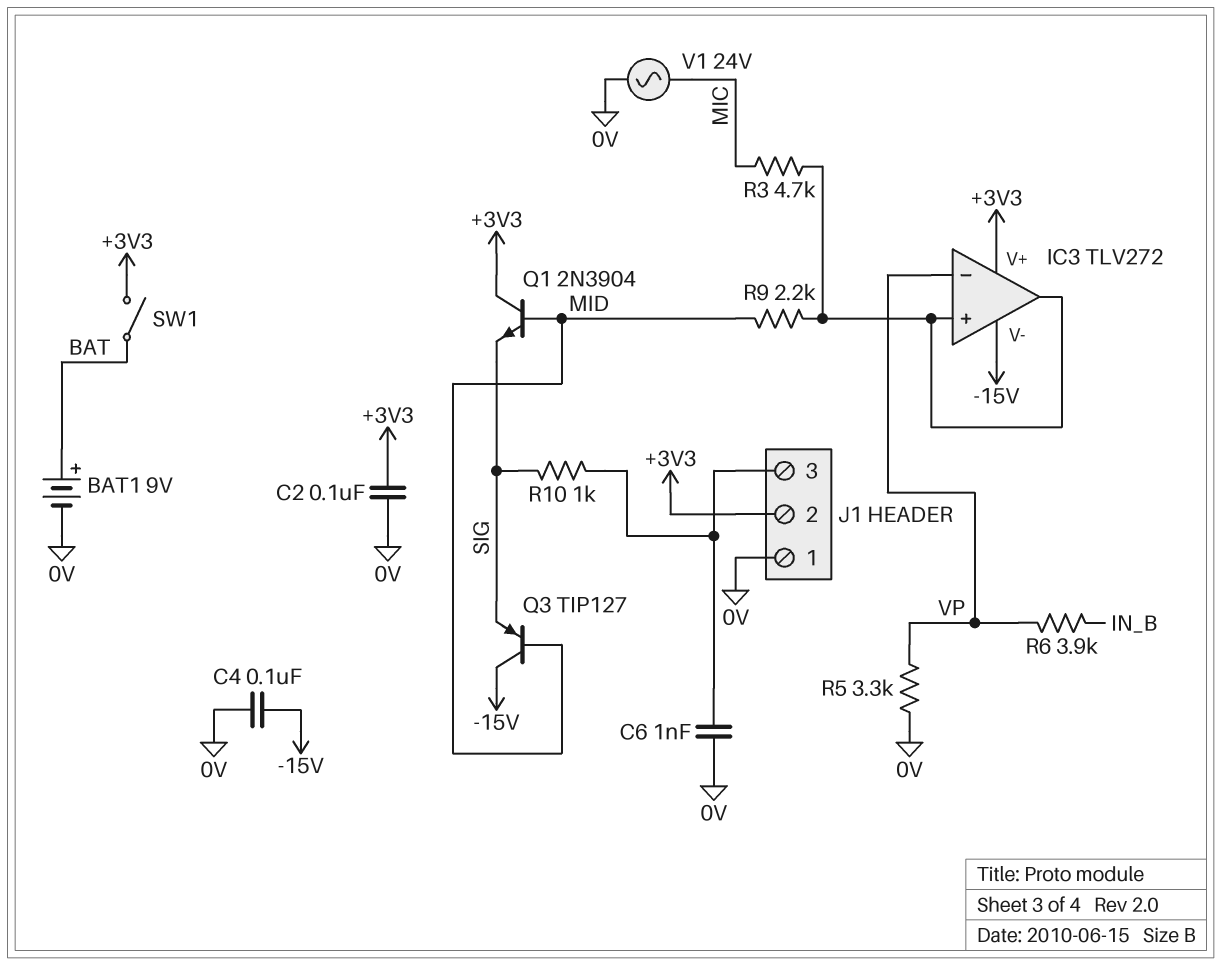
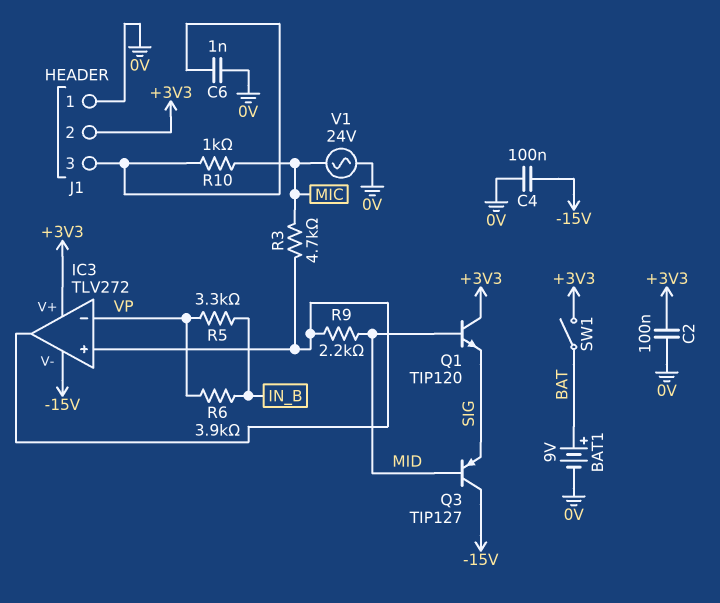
Q1: NPN 2N3904 (B MID, C +3V3, E SIG) -> NPN TIP120 (B MID, C +3V3, E SIG)
R5: 3.3k (0V, VP) -> 3.3k (IN_B, VP)
R10: 1k (J1/3, SIG) -> 1k (J1/3, MIC)

